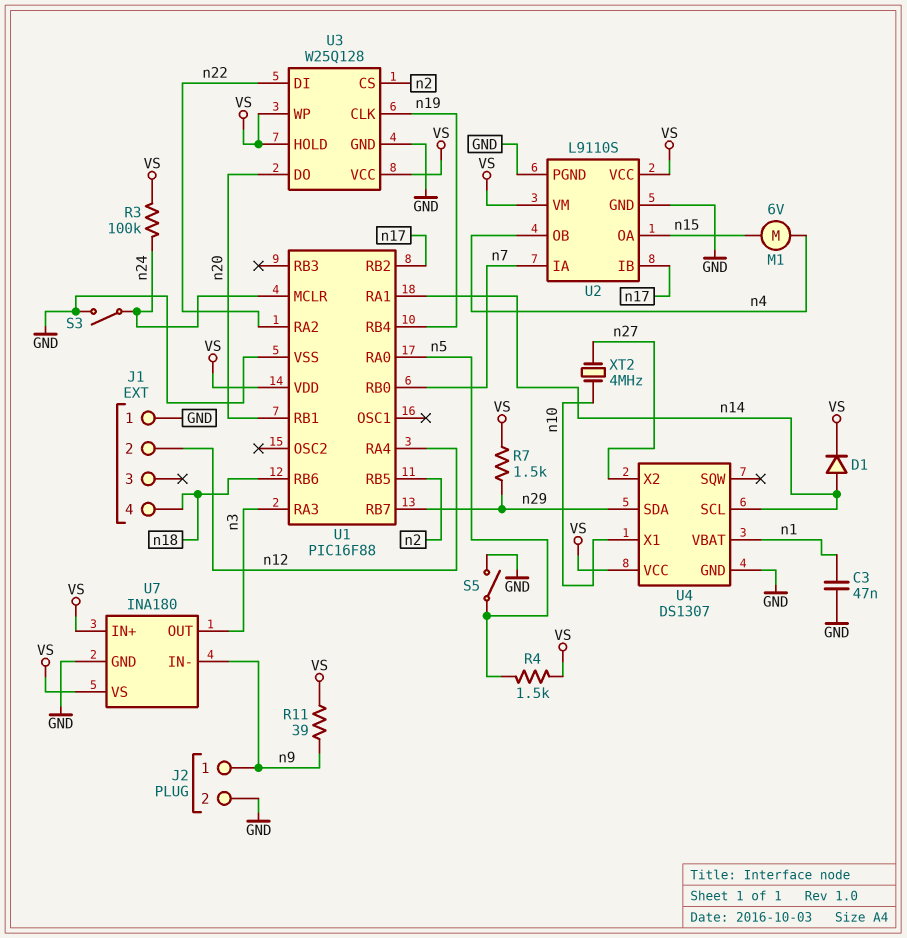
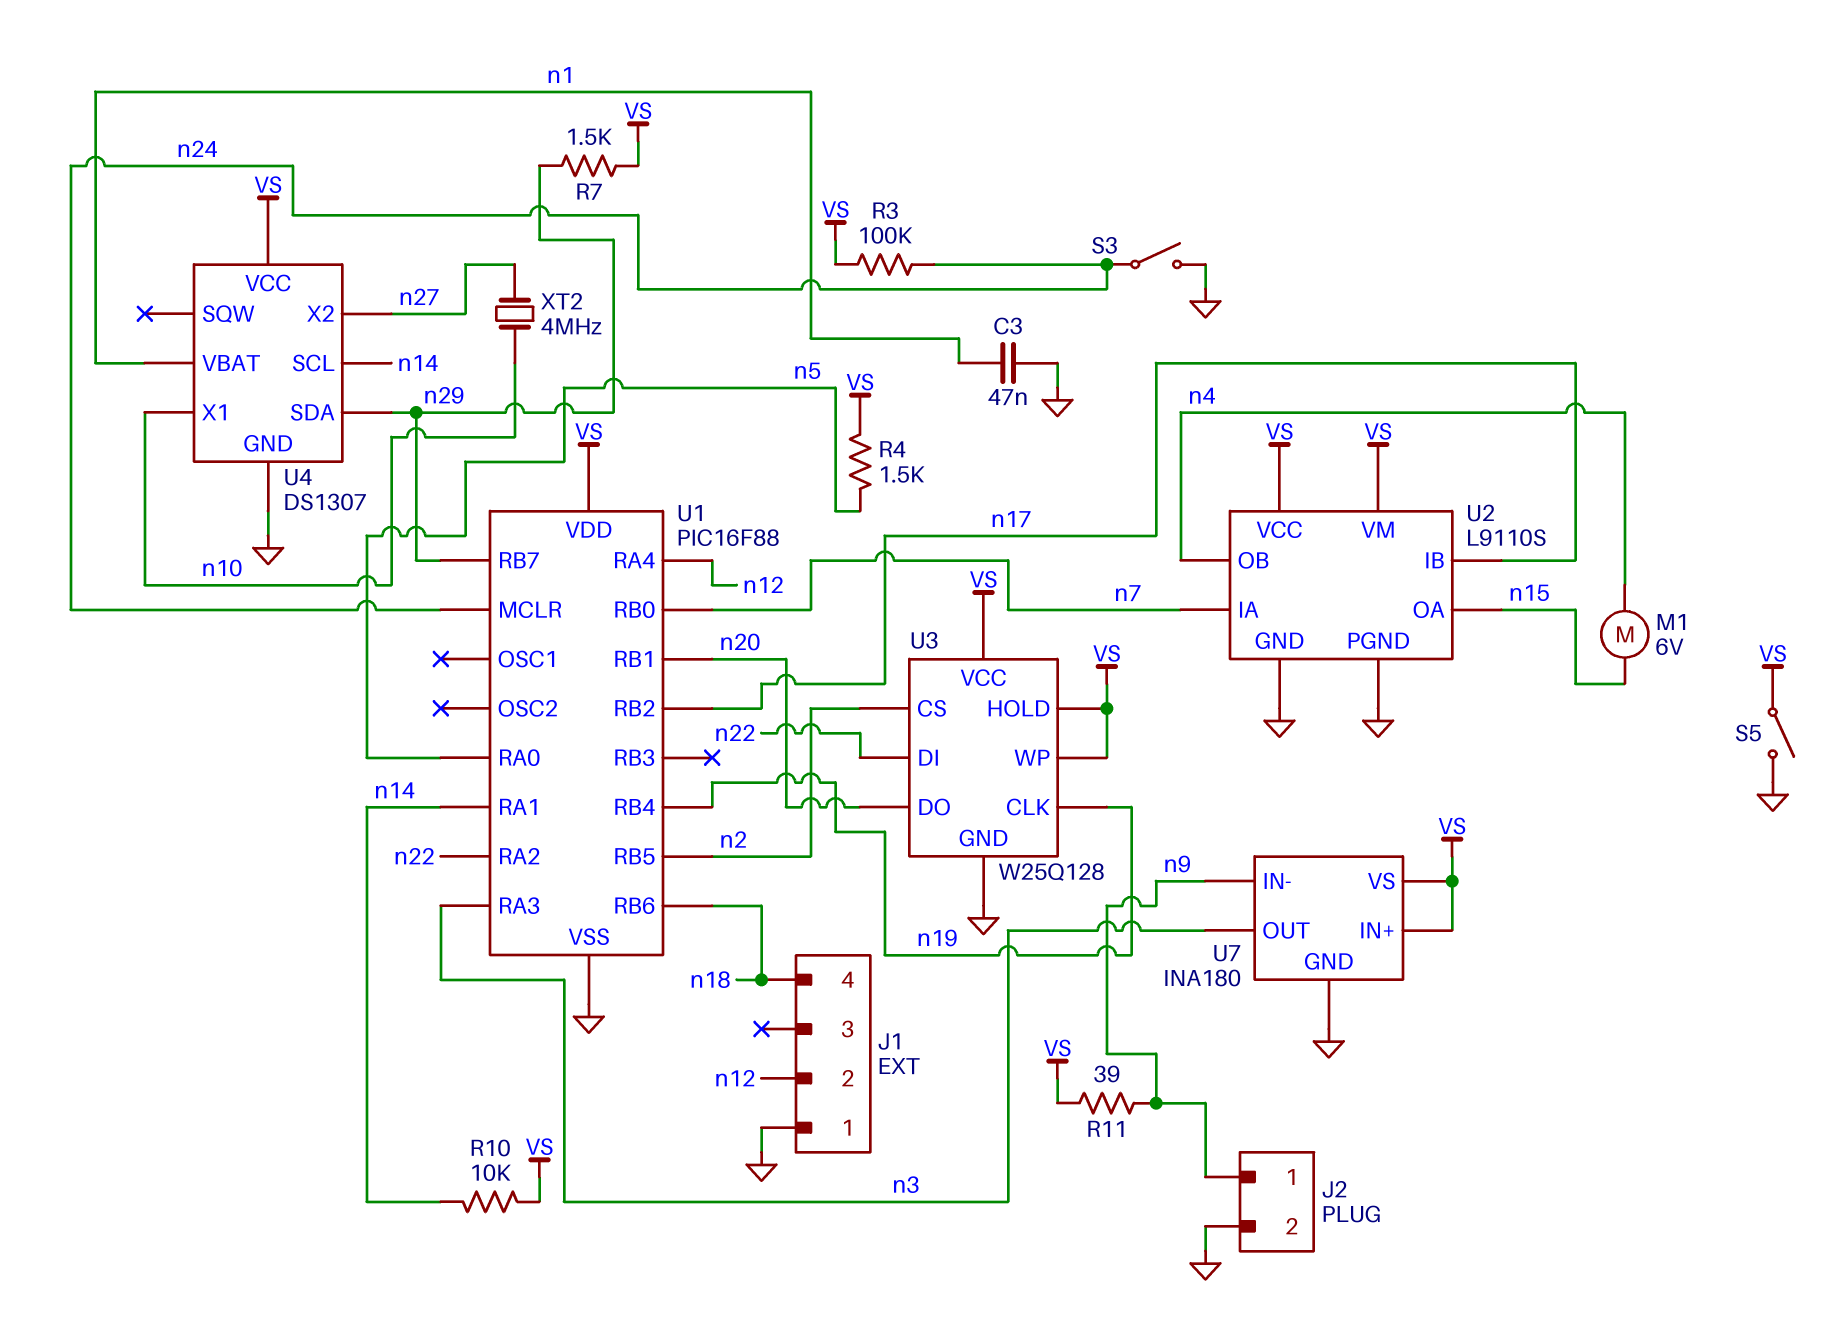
D1: diode (A n14, K VS) -> none
R10: none -> 10k (VS, n14)
S5: switch (GND, n5) -> switch (GND, VS)

